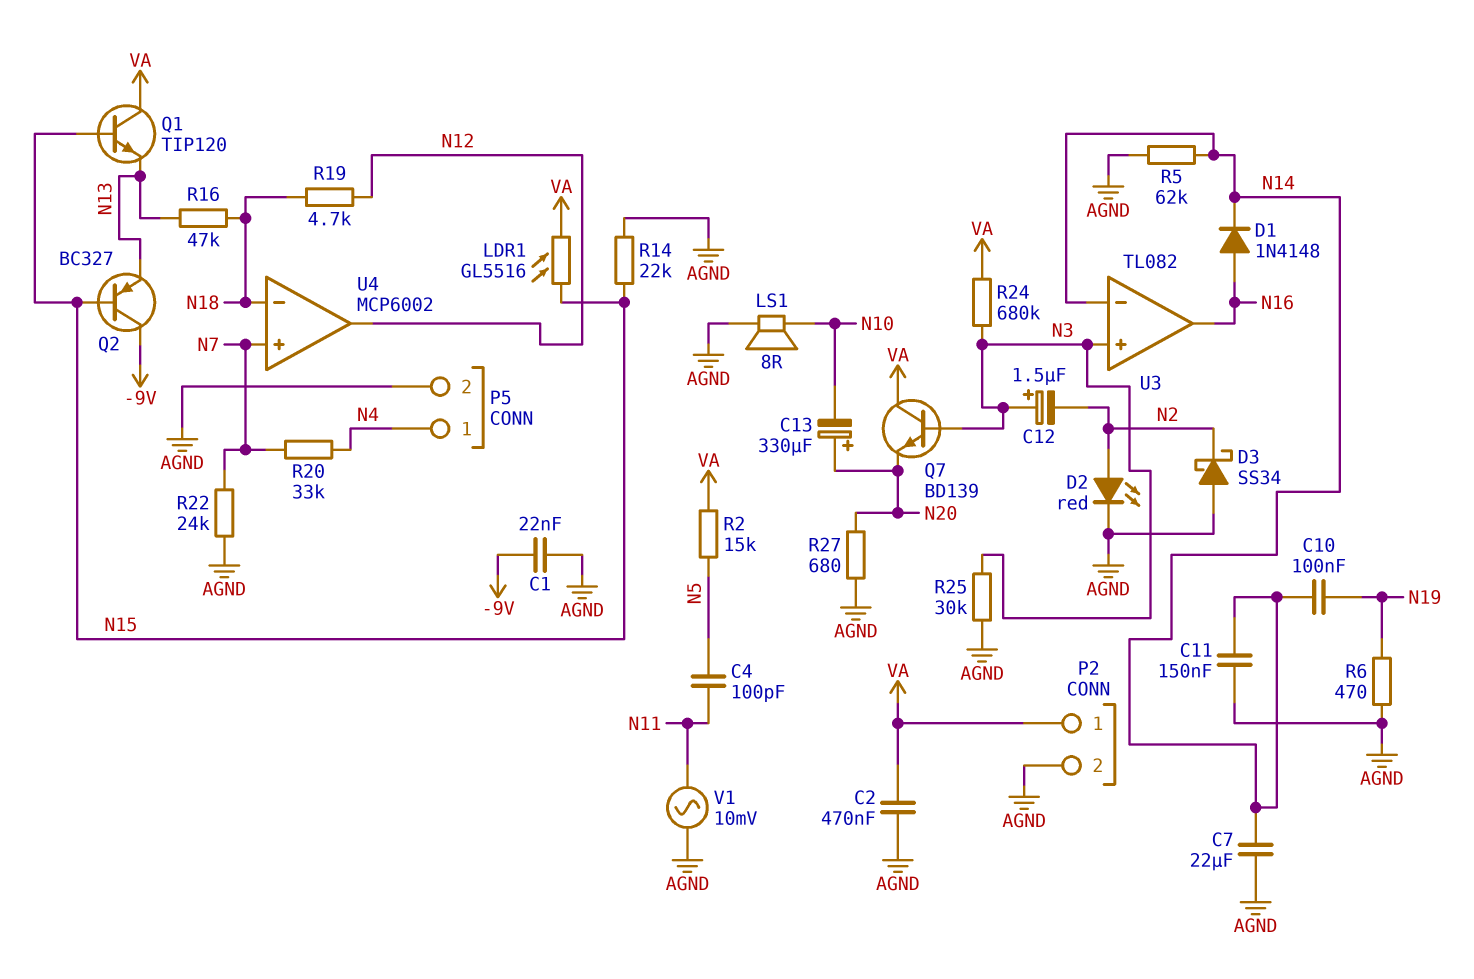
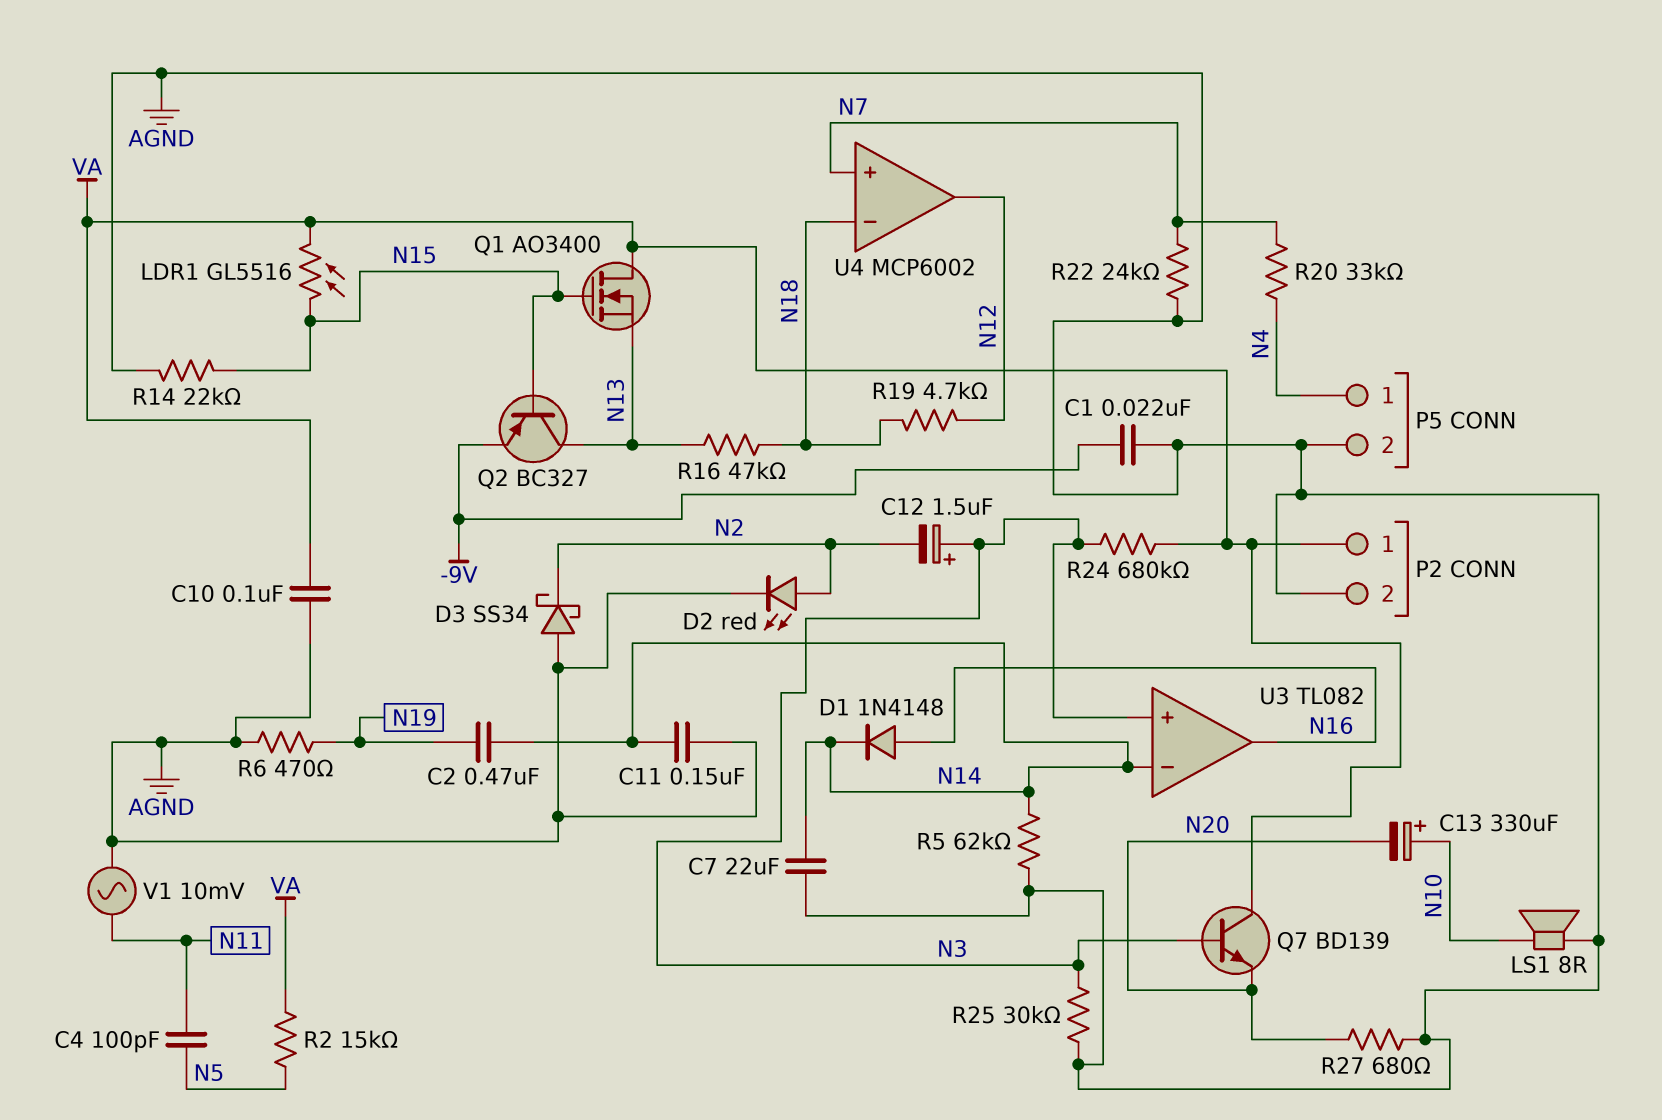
C2: 470nF (AGND, VA) -> 470nF (N14, N19)
C10: 100nF (N14, N19) -> 100nF (AGND, VA)
C13: 330uF (plus N20, minus N10) -> 330uF (plus N10, minus N20)
Q1: NPN TIP120 (B N15, C VA, E N13) -> NMOS AO3400 (G N15, D VA, S N13)
Q2: PNP BC327 (B N15, C -9V, E N13) -> PNP BC327 (B N15, C N13, E -9V)

